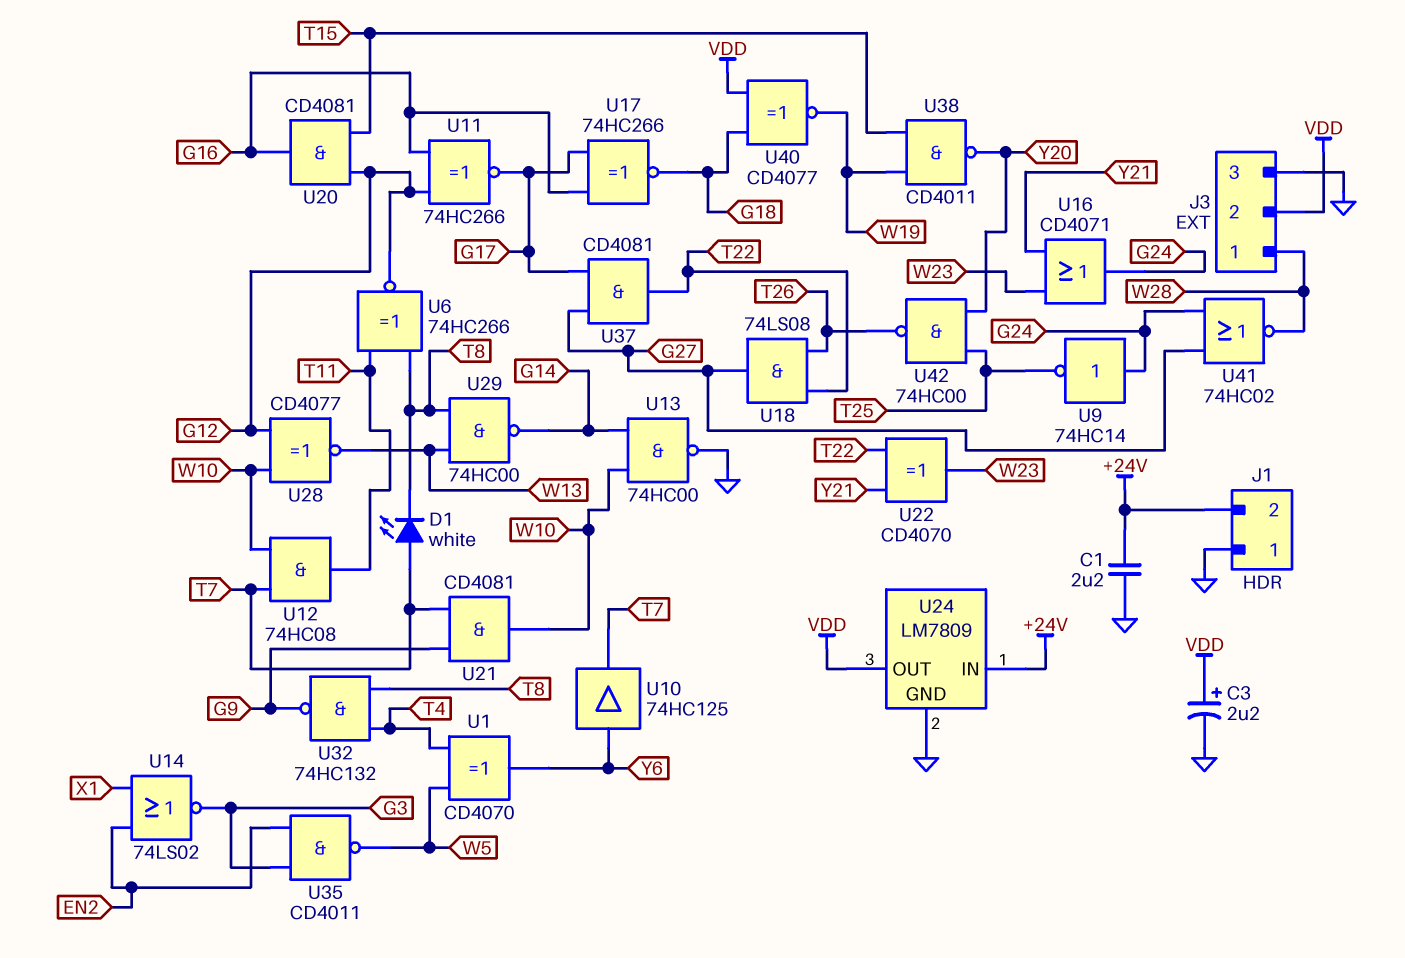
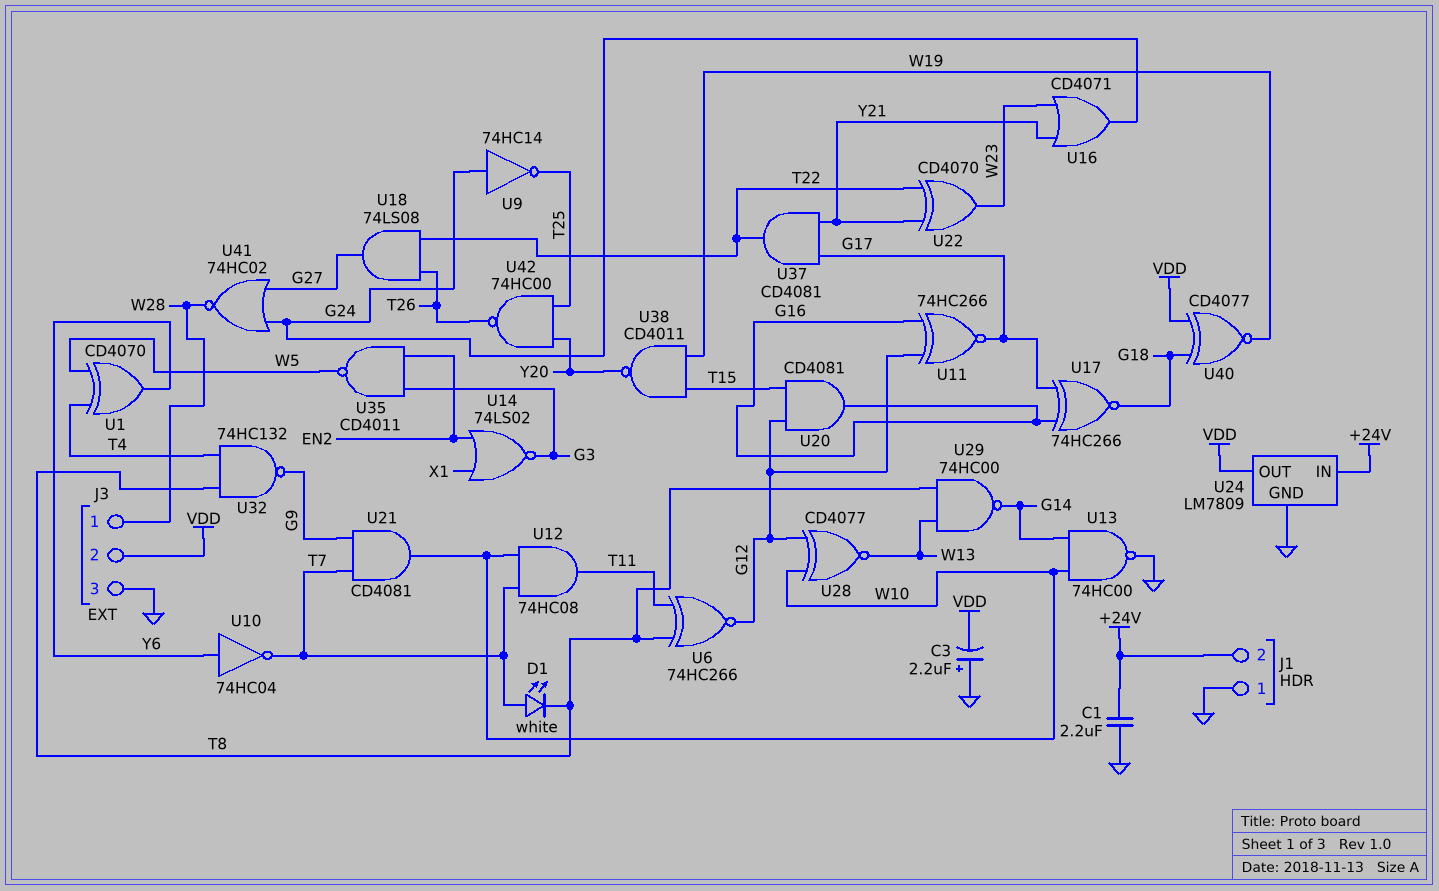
C3: 2.2uF (plus VDD, minus GND) -> 2.2uF (plus GND, minus VDD)
U10: buffer 74HC125 (in Y6, out T7) -> NOT 74HC04 (in Y6, out T7)
U37: AND CD4081 (in G17, in G27, out T22) -> AND CD4081 (in G17, in Y21, out T22)

